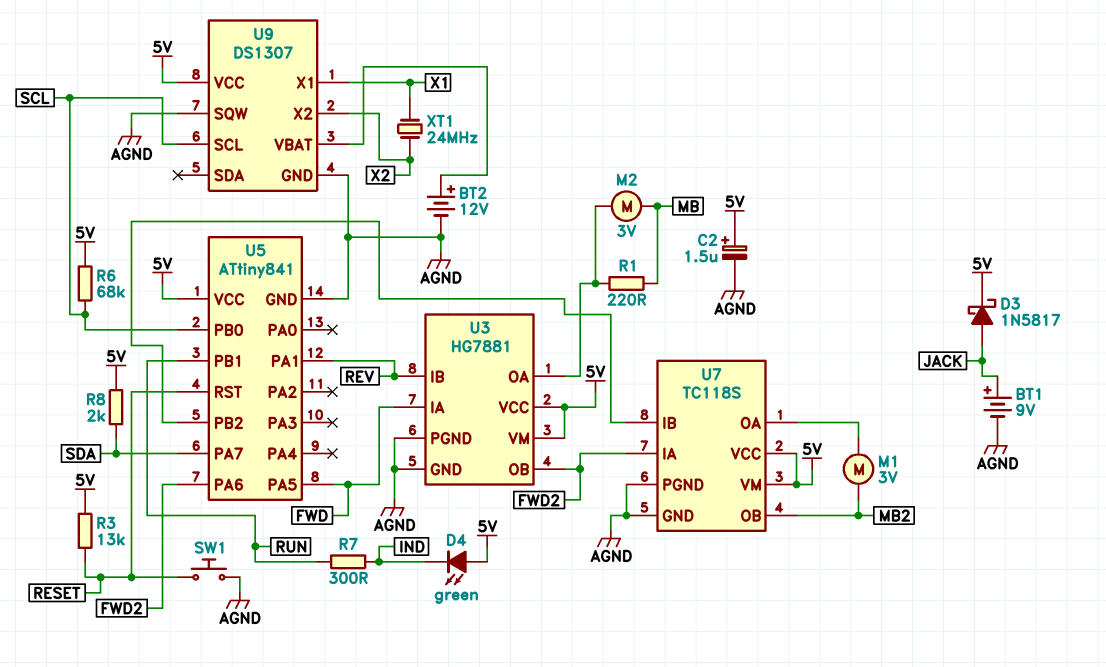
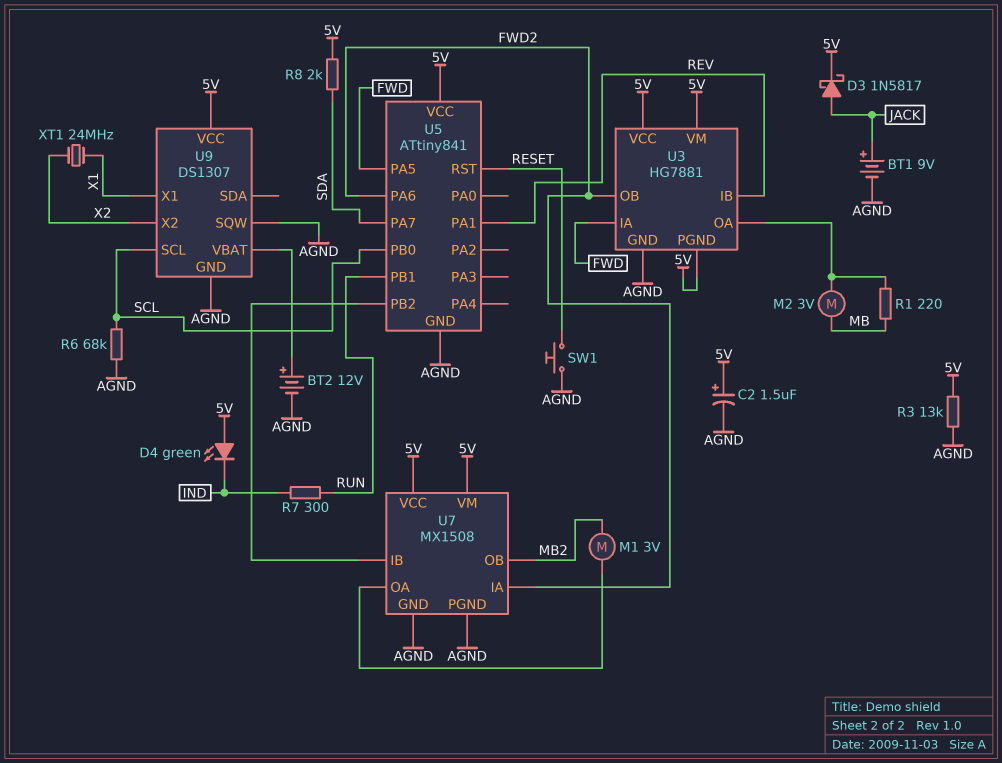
R3: 13k (5V, RESET) -> 13k (5V, AGND)
R6: 68k (5V, SCL) -> 68k (AGND, SCL)
U3 pin PGND: AGND -> 5V
U7: TC118S -> MX1508

